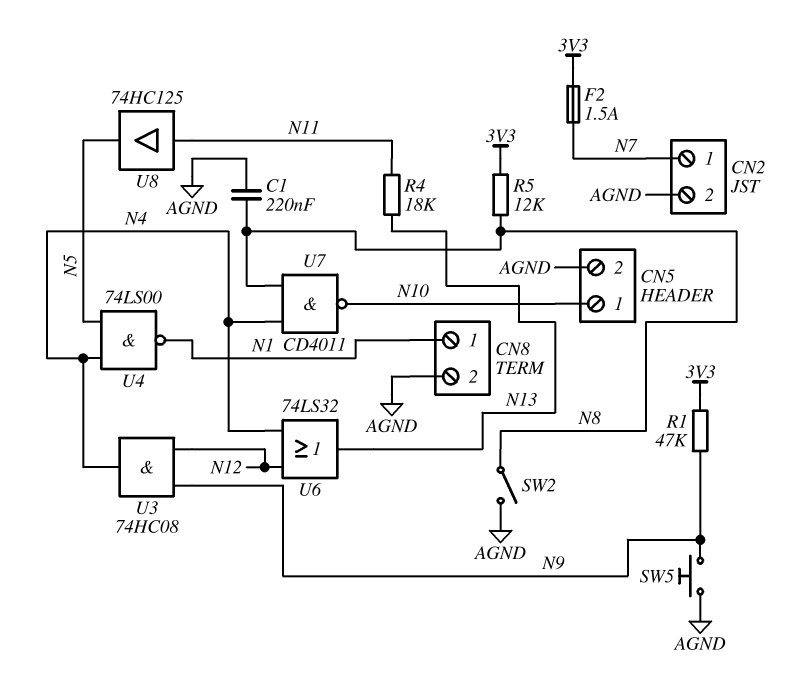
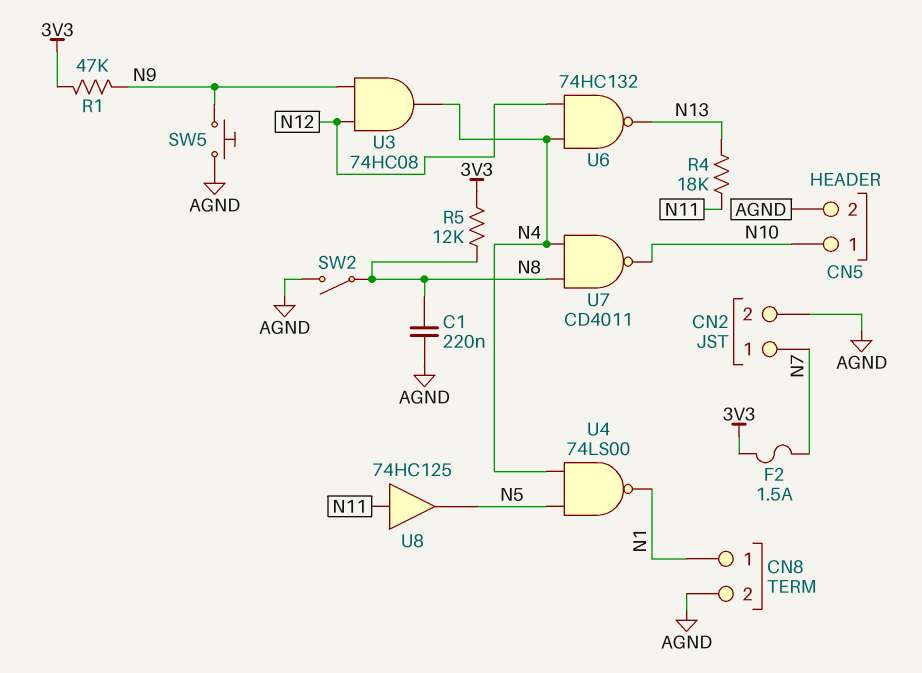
U6: OR 74LS32 (in N4, in N12, out N13) -> NAND 74HC132 (in N4, in N12, out N13)

